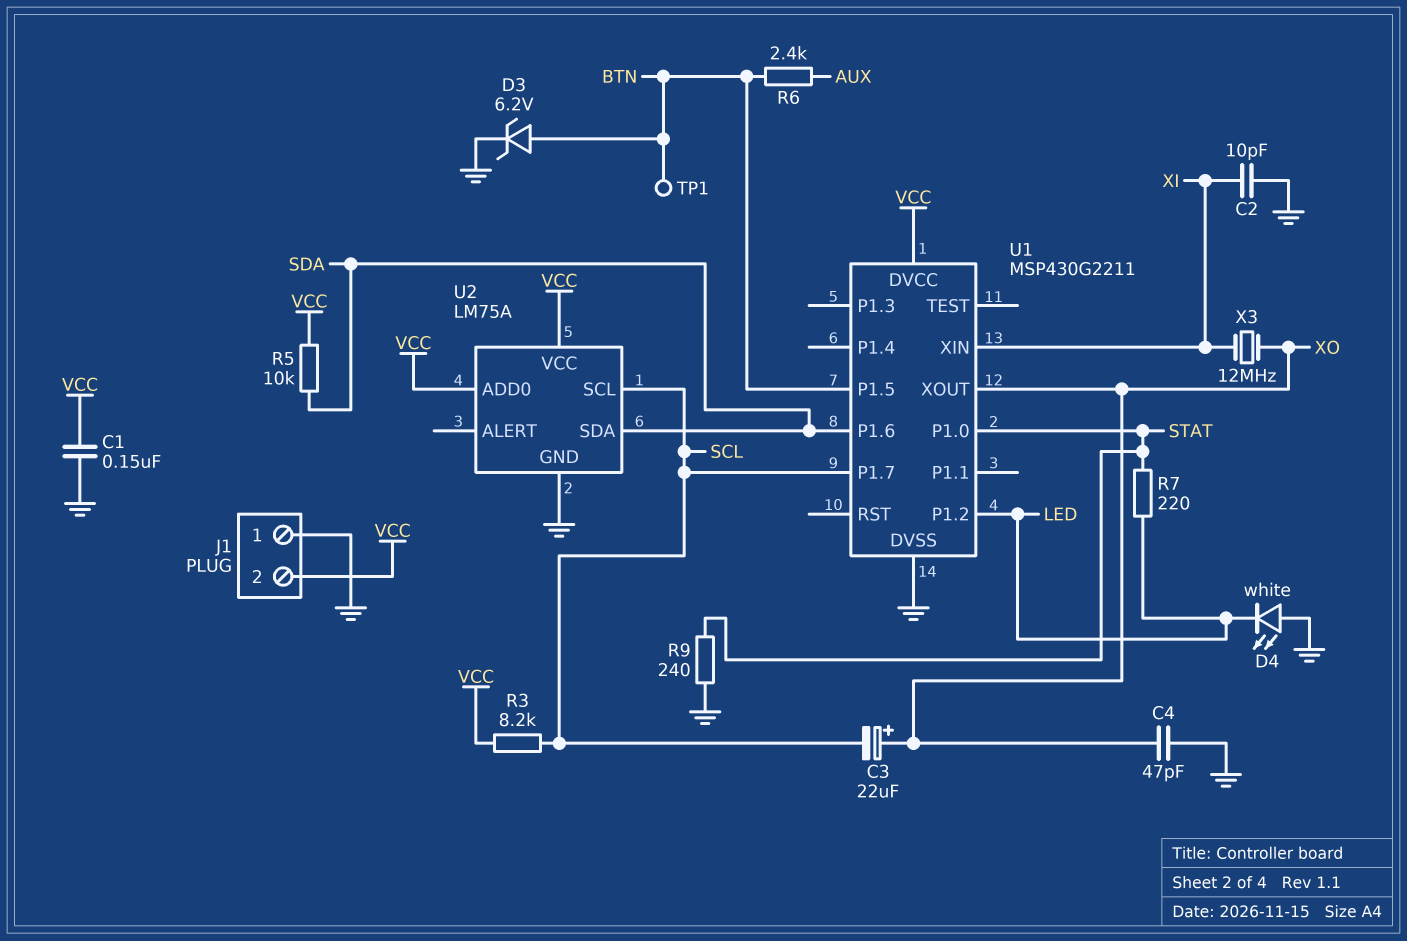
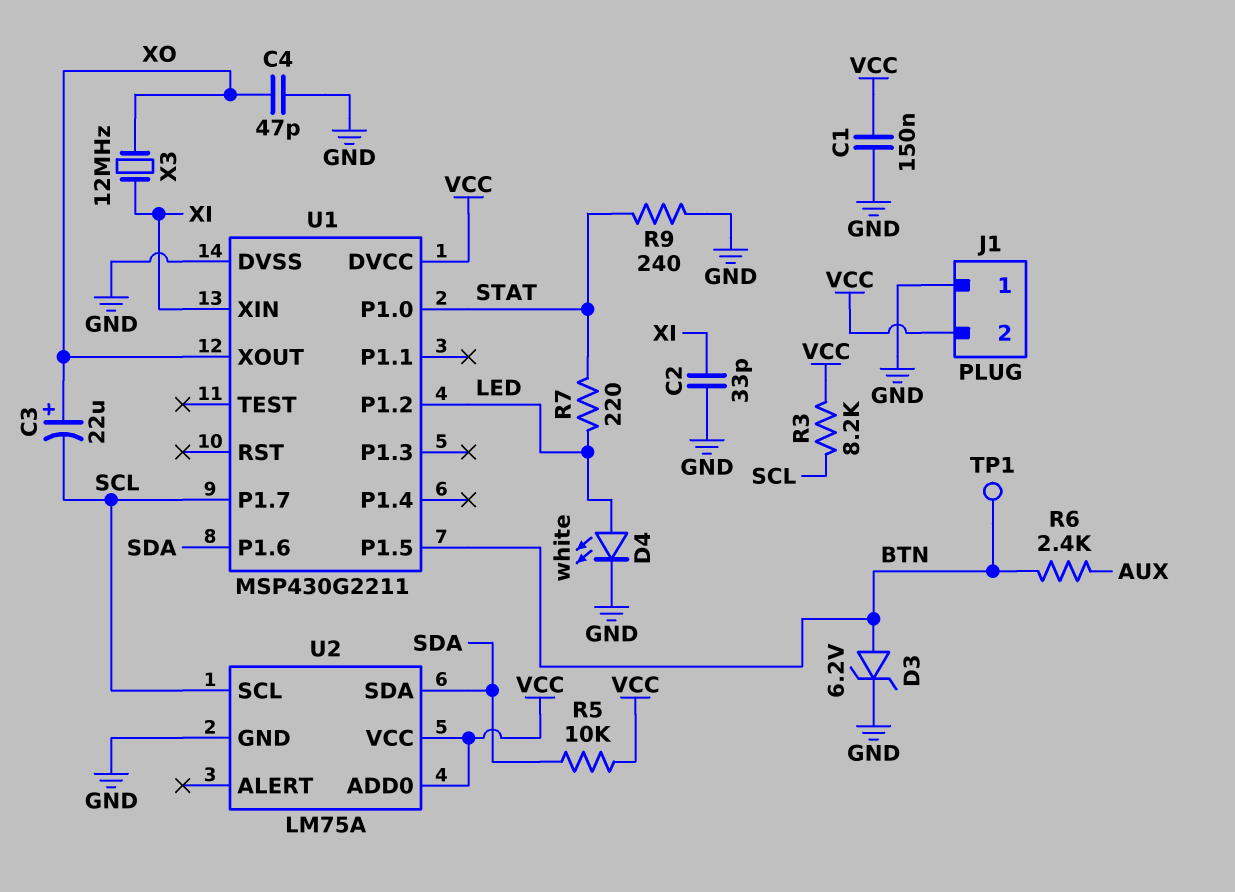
C2: 10pF (GND, XI) -> 33pF (GND, XI)
D4: LED white (A GND, K LED) -> LED white (A LED, K GND)

